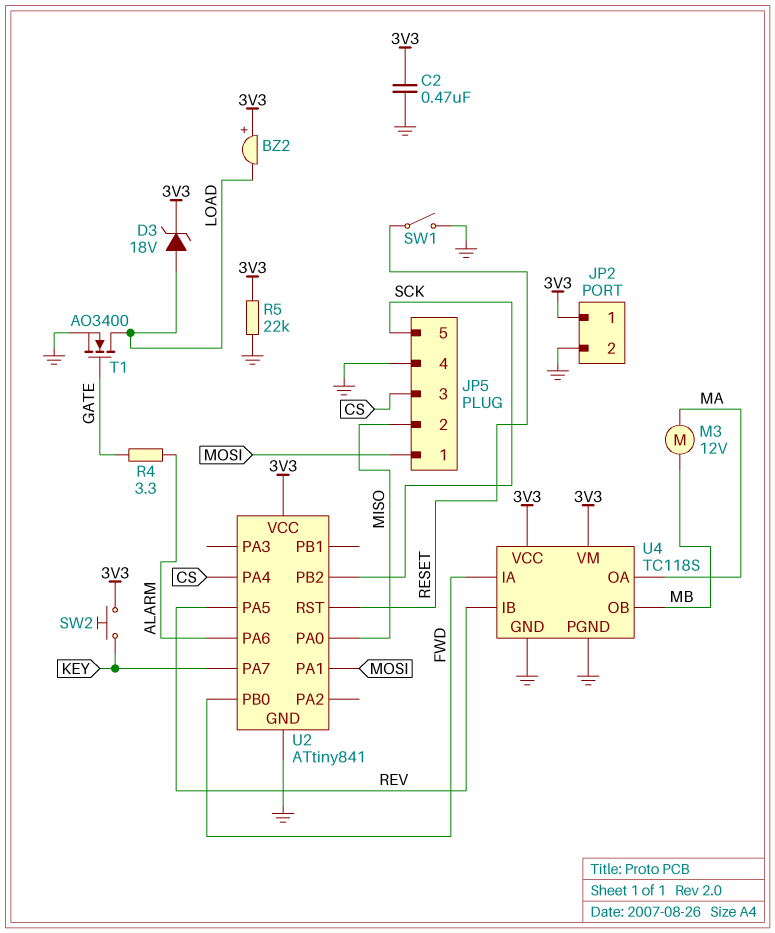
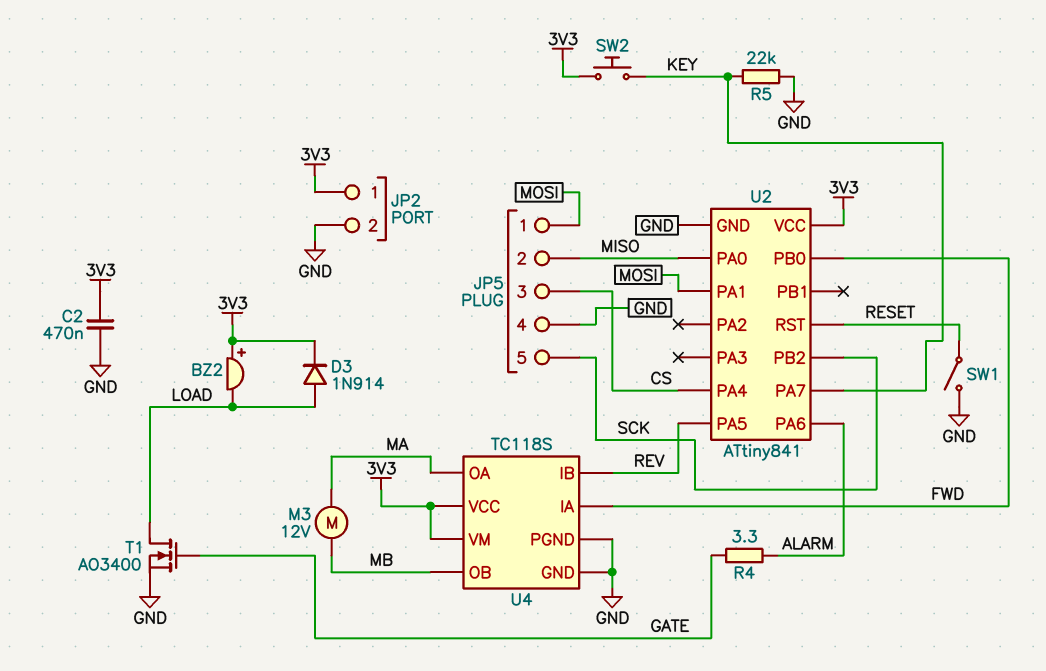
D3: zener 18V (A LOAD, K 3V3) -> diode 1N914 (A LOAD, K 3V3)
R5: 22k (3V3, GND) -> 22k (GND, KEY)

